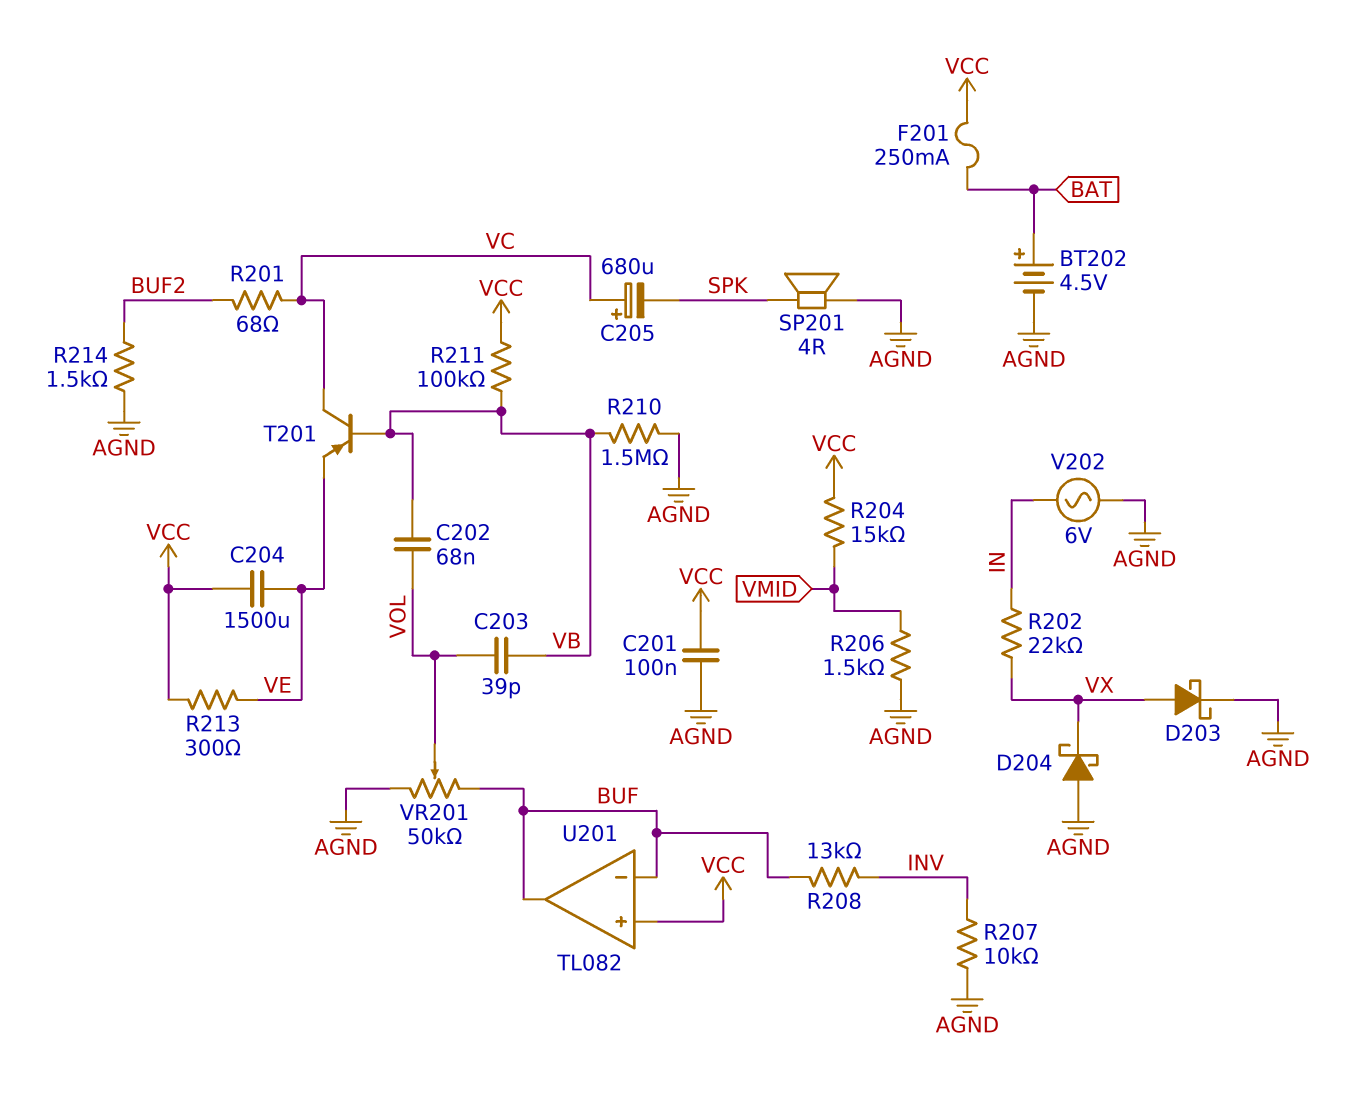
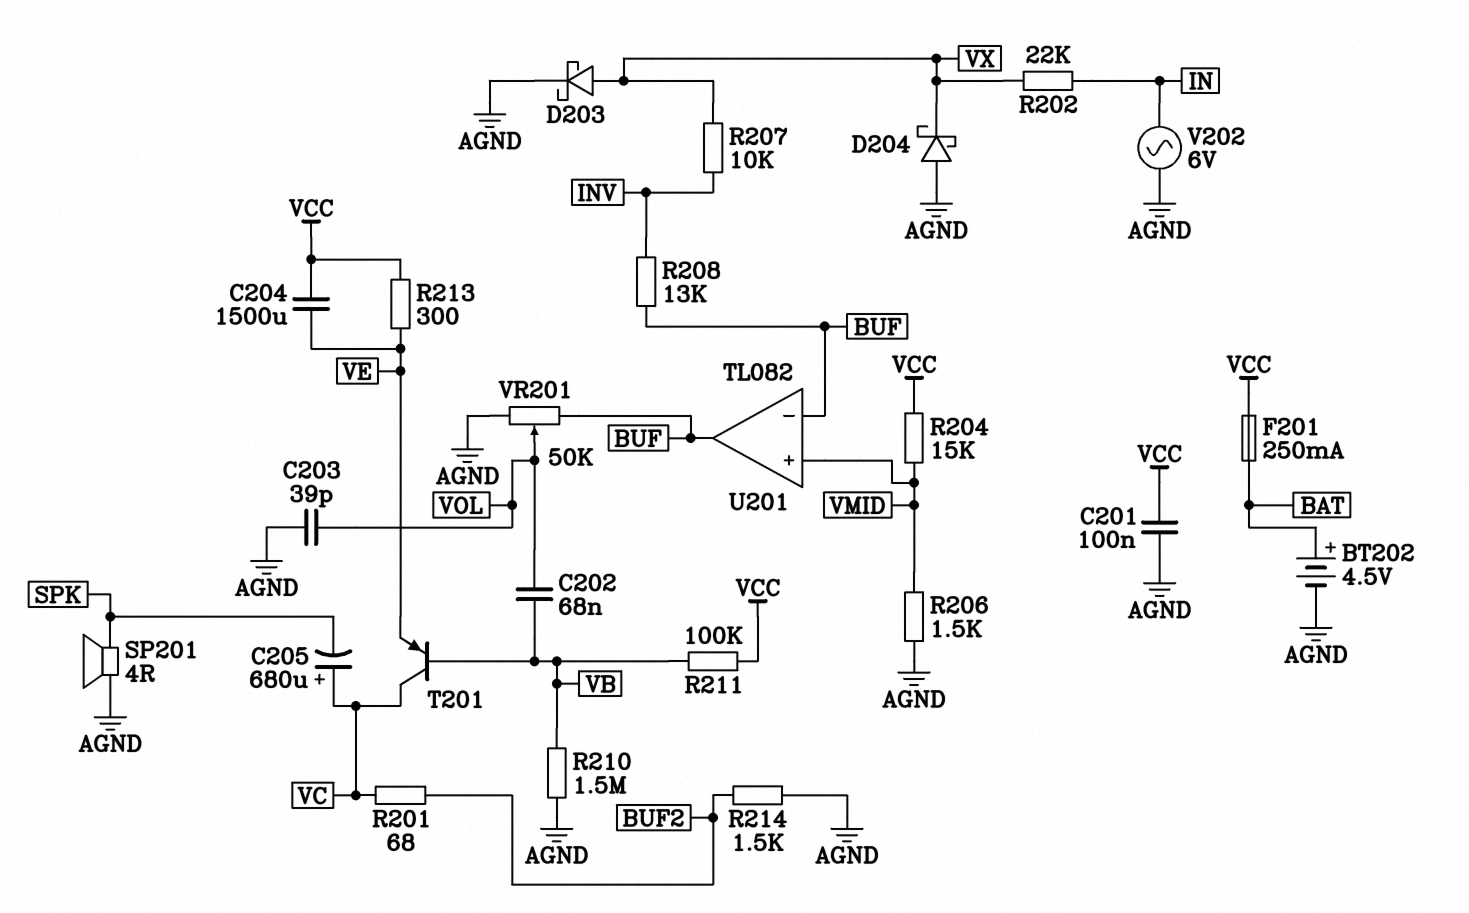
C203: 39pF (VB, VOL) -> 39pF (AGND, VOL)
R207: 10k (AGND, INV) -> 10k (INV, VX)
U201 pin in+: VCC -> VMID

